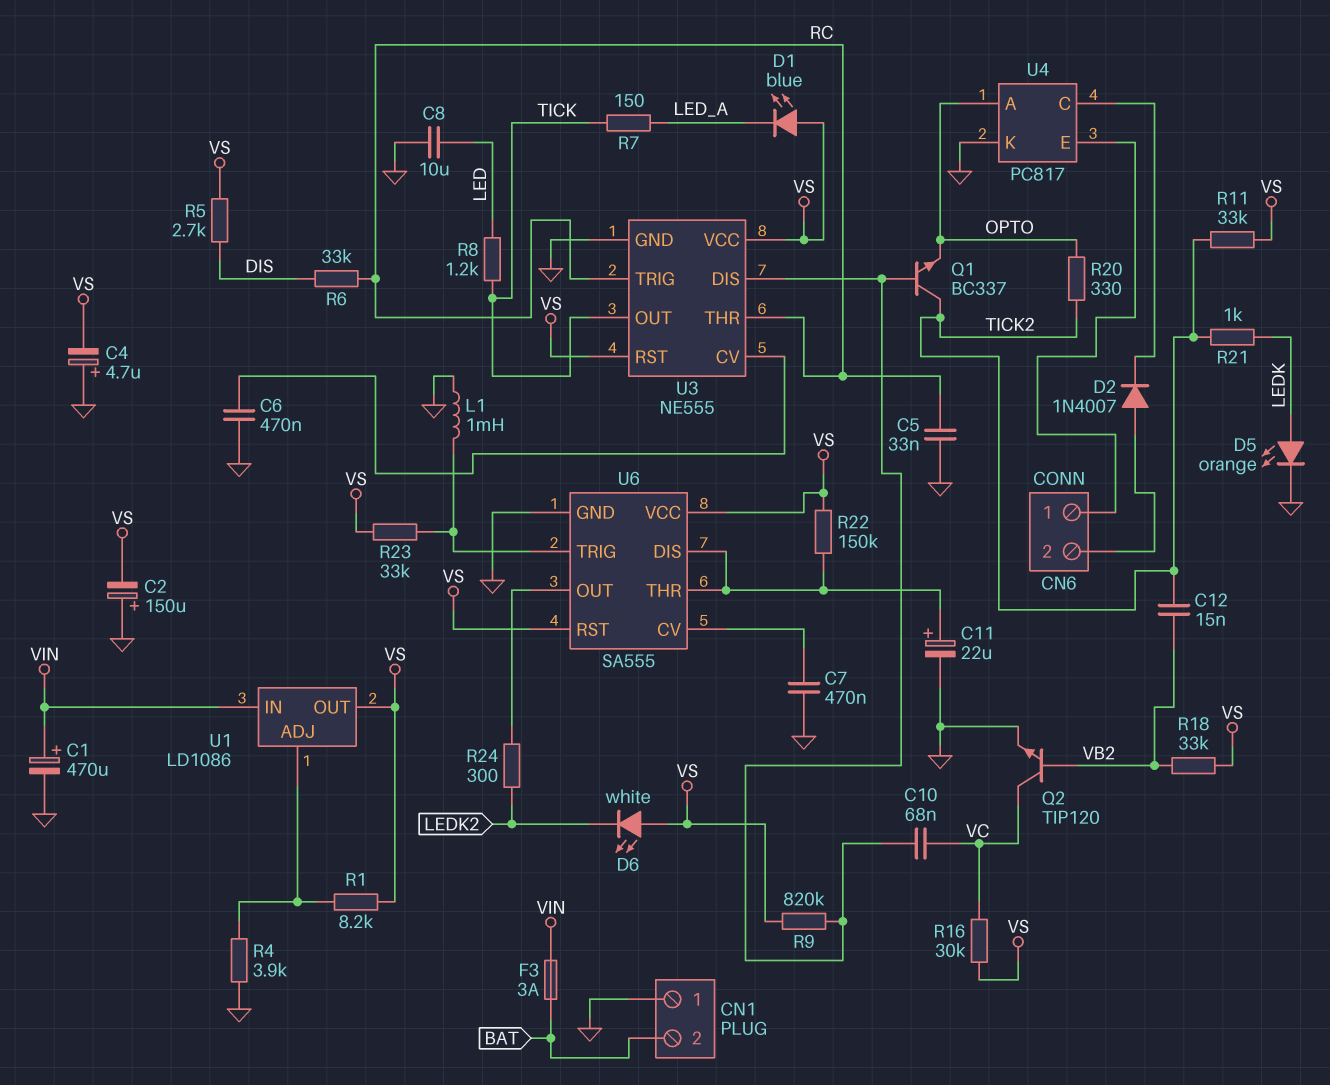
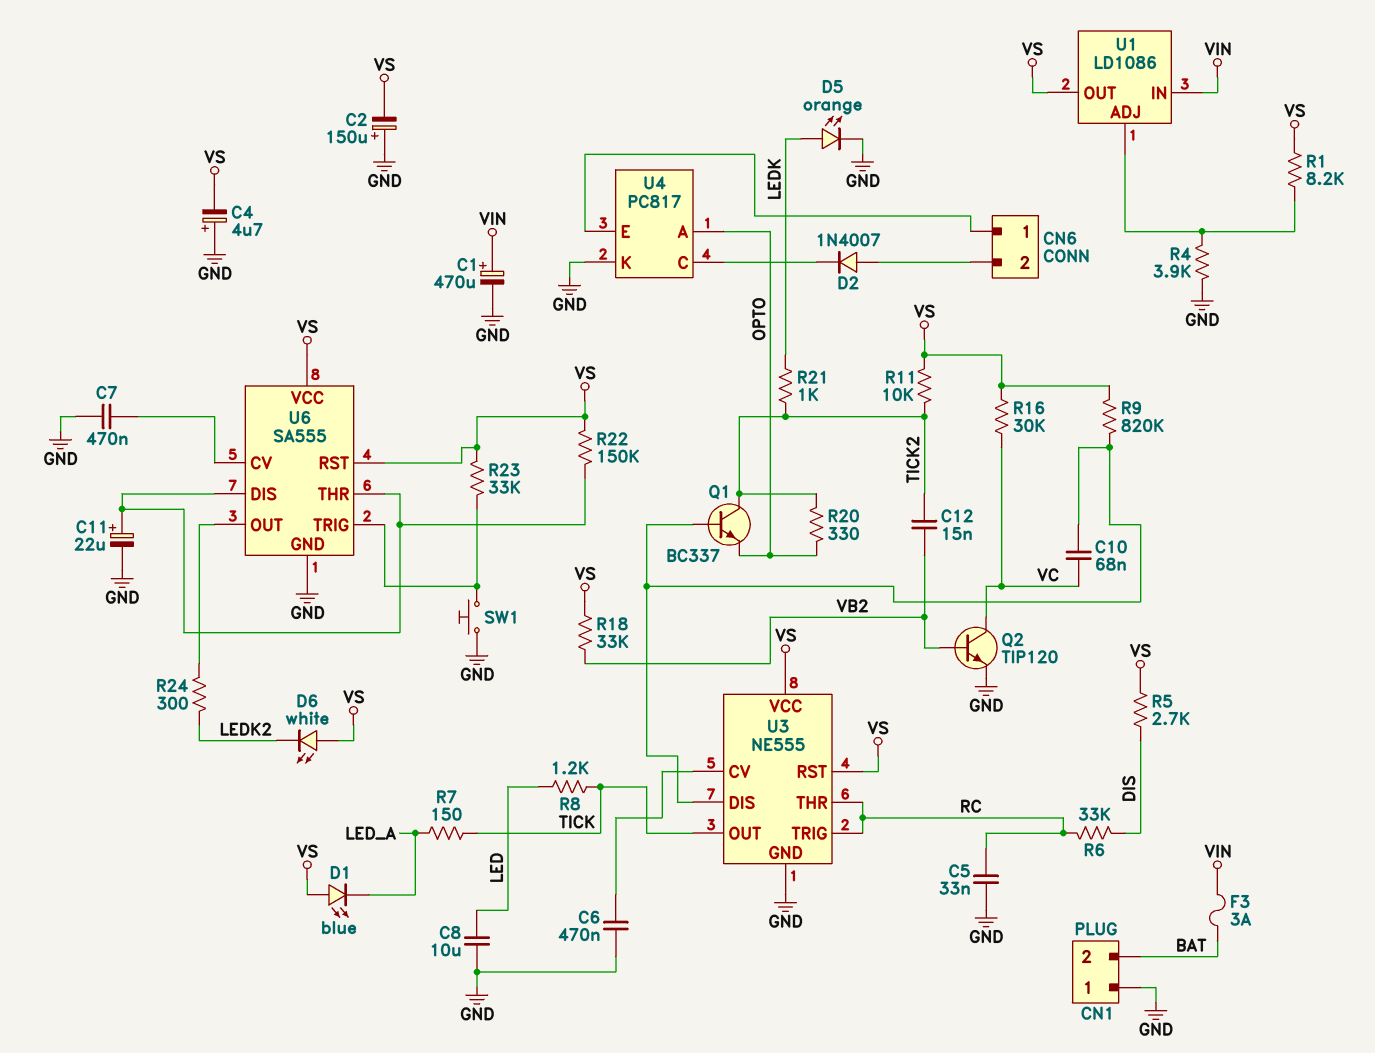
L1: 1mH (GND, U6/TRIG) -> none
R11: 33k (TICK2, VS) -> 10k (TICK2, VS)
SW1: none -> button (GND, U6/TRIG)

